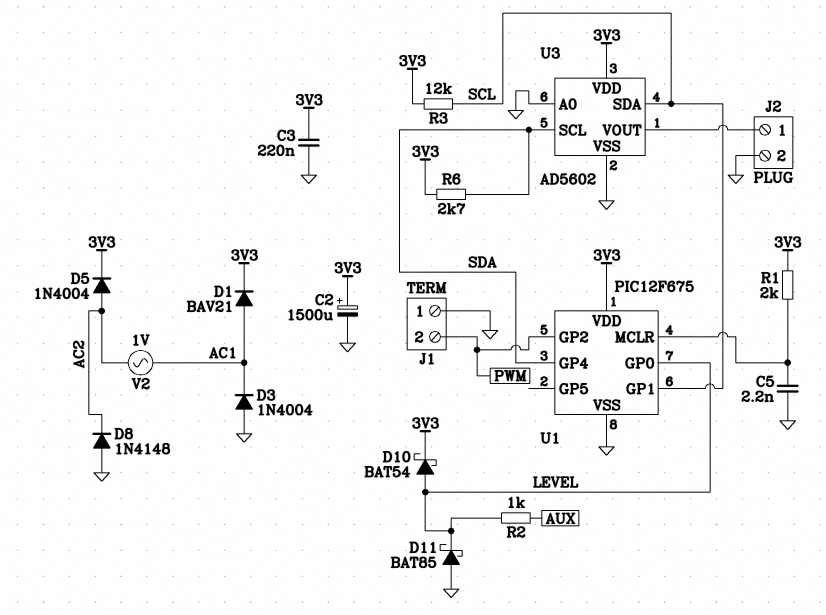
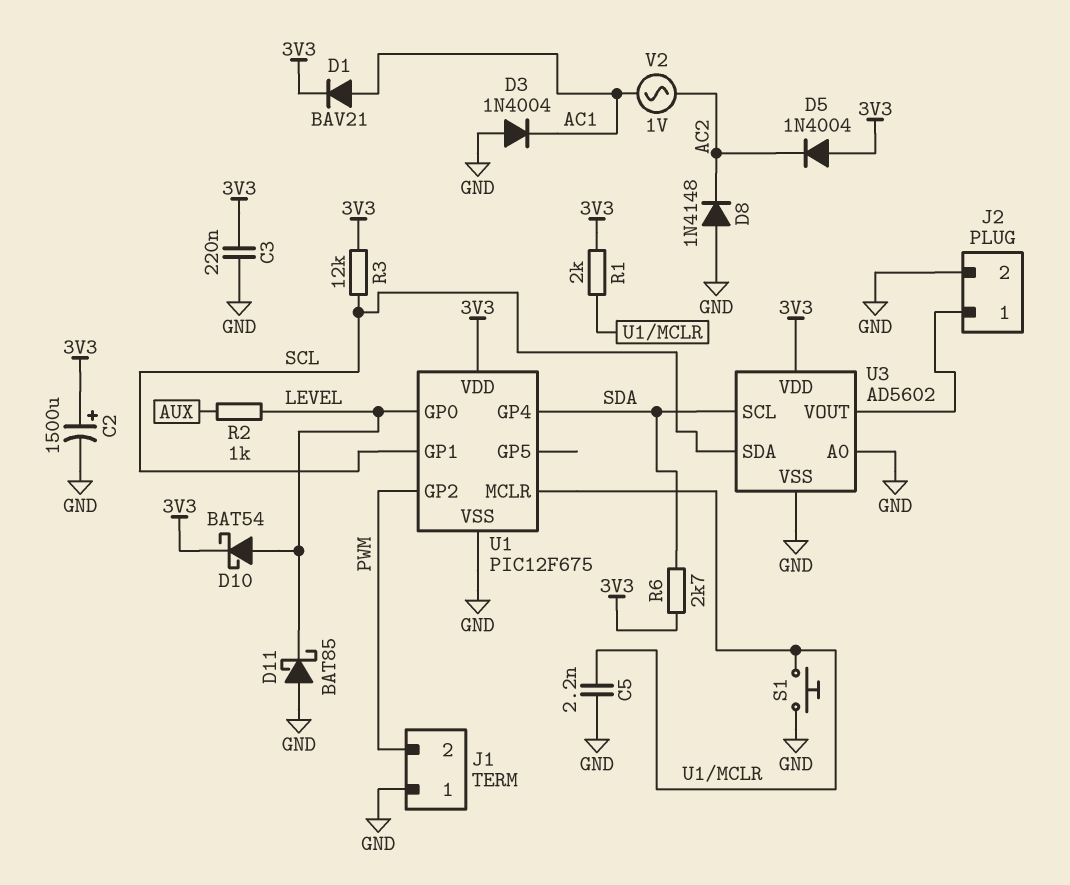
D5: diode 1N4004 (A AC2, K 3V3) -> diode 1N4004 (A 3V3, K AC2)
S1: none -> button (GND, U1/MCLR)

